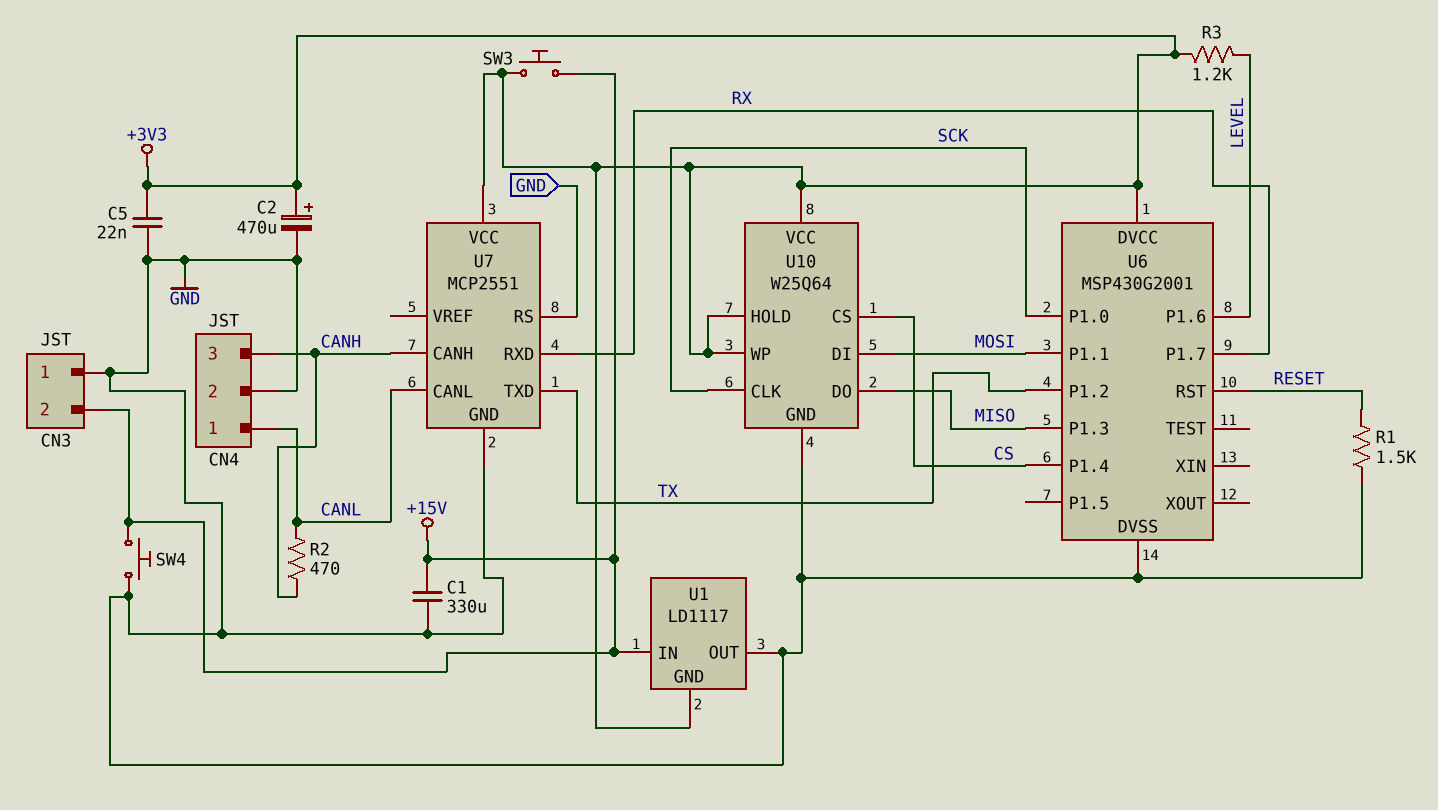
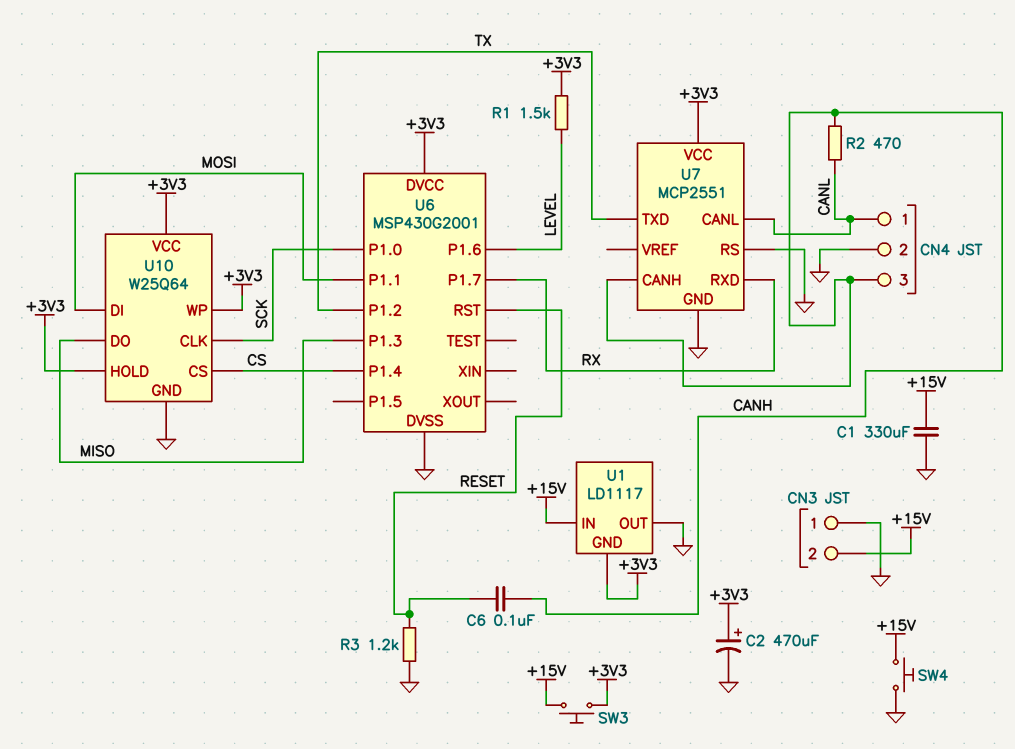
C5: 22nF (+3V3, GND) -> none
C6: none -> 100nF (CANH, RESET)
R1: 1.5k (GND, RESET) -> 1.5k (+3V3, LEVEL)
R3: 1.2k (+3V3, LEVEL) -> 1.2k (GND, RESET)

